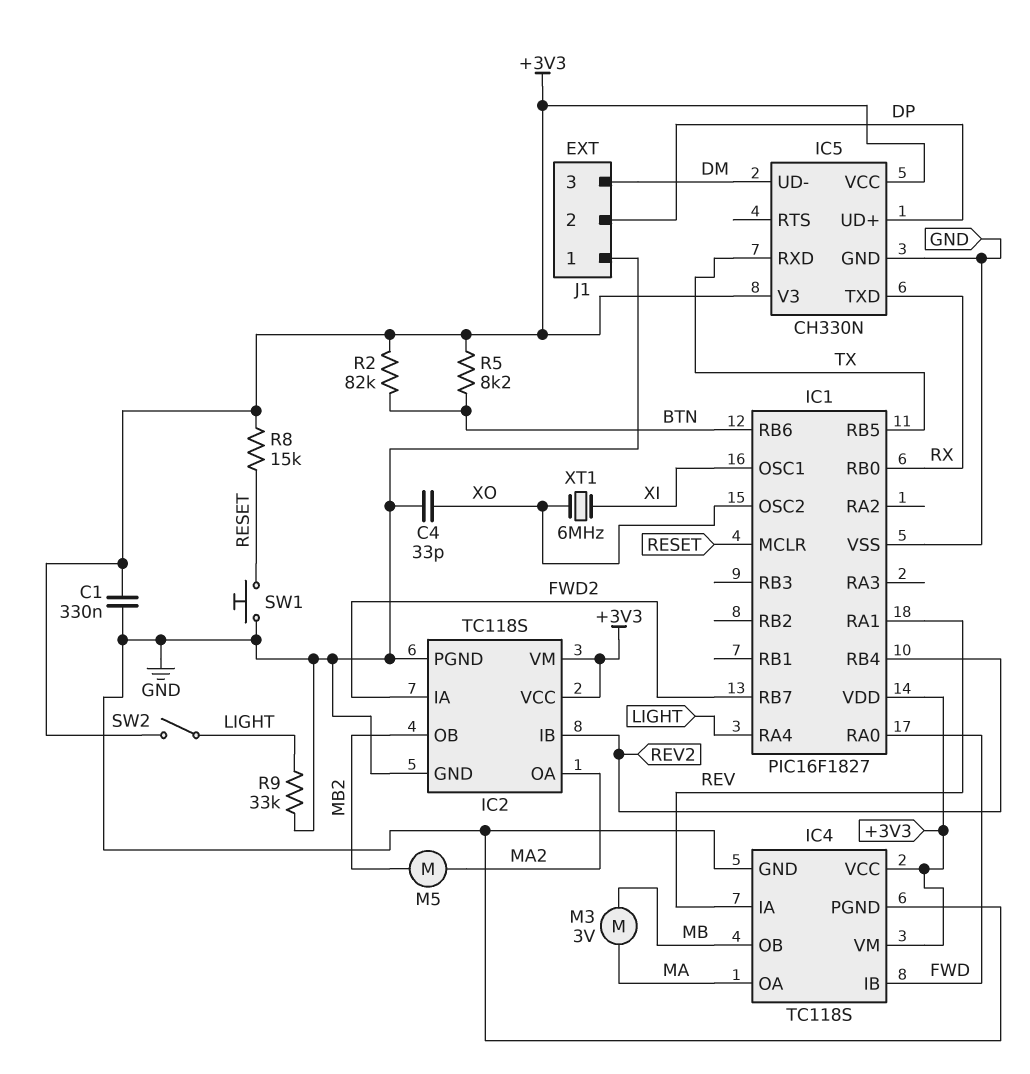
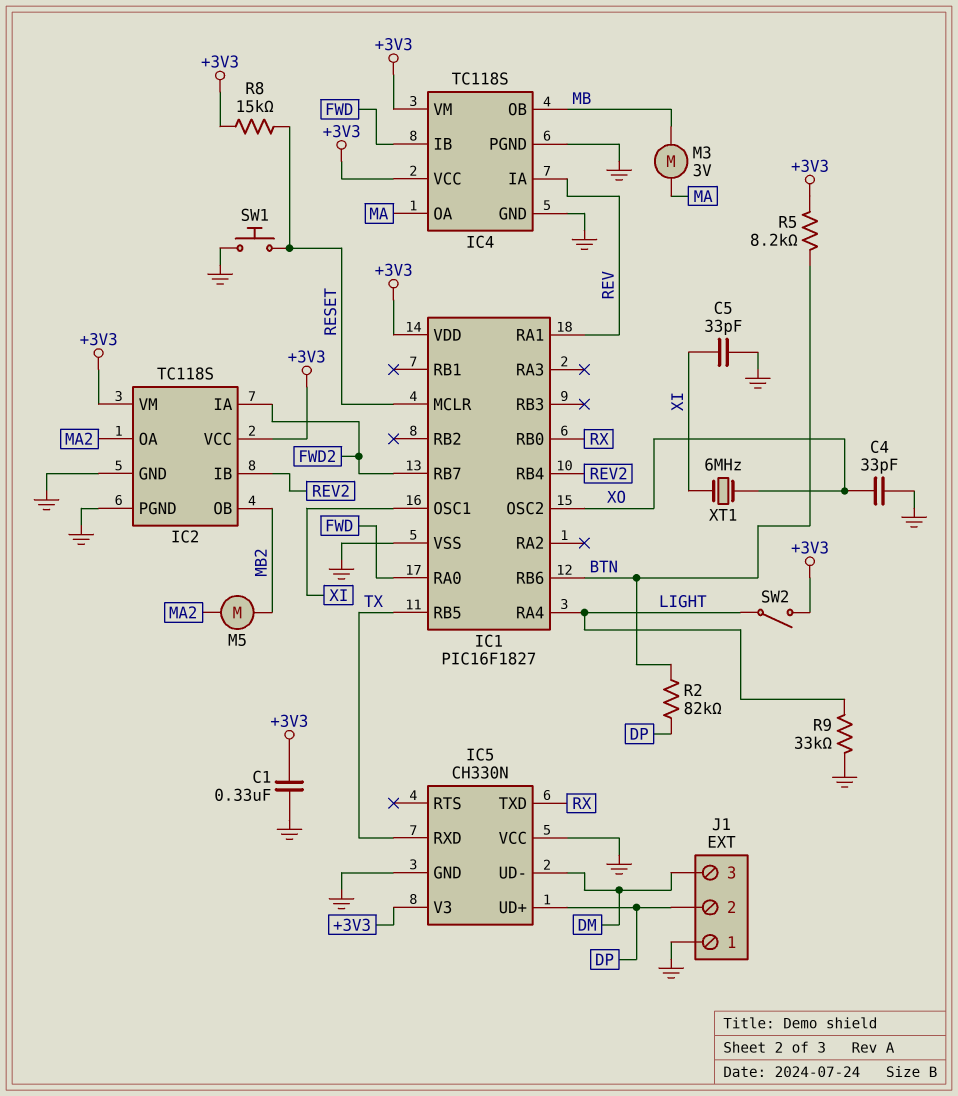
C5: none -> 33pF (GND, XI)
IC5 pin VCC: +3V3 -> GND
R2: 82k (+3V3, BTN) -> 82k (BTN, DP)

